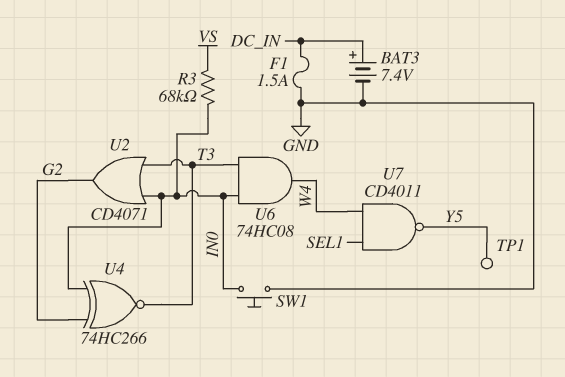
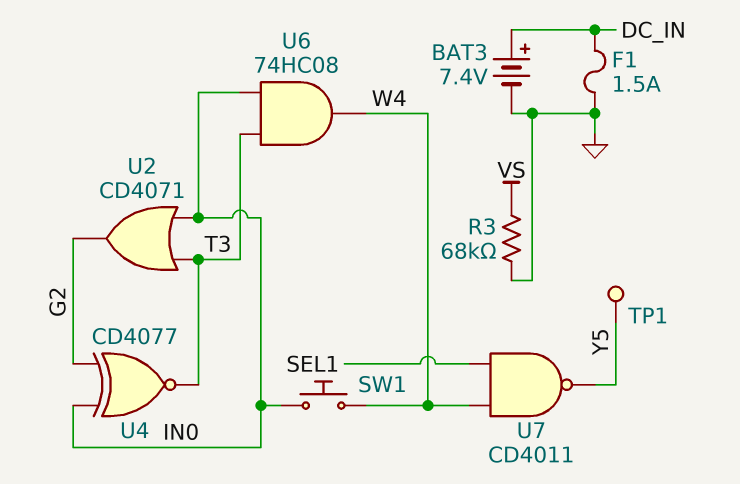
R3: 68k (IN0, VS) -> 68k (GND, VS)
SW1: button (GND, IN0) -> button (IN0, W4)
U4: XNOR 74HC266 (in G2, in IN0, out T3) -> XNOR CD4077 (in G2, in IN0, out T3)

